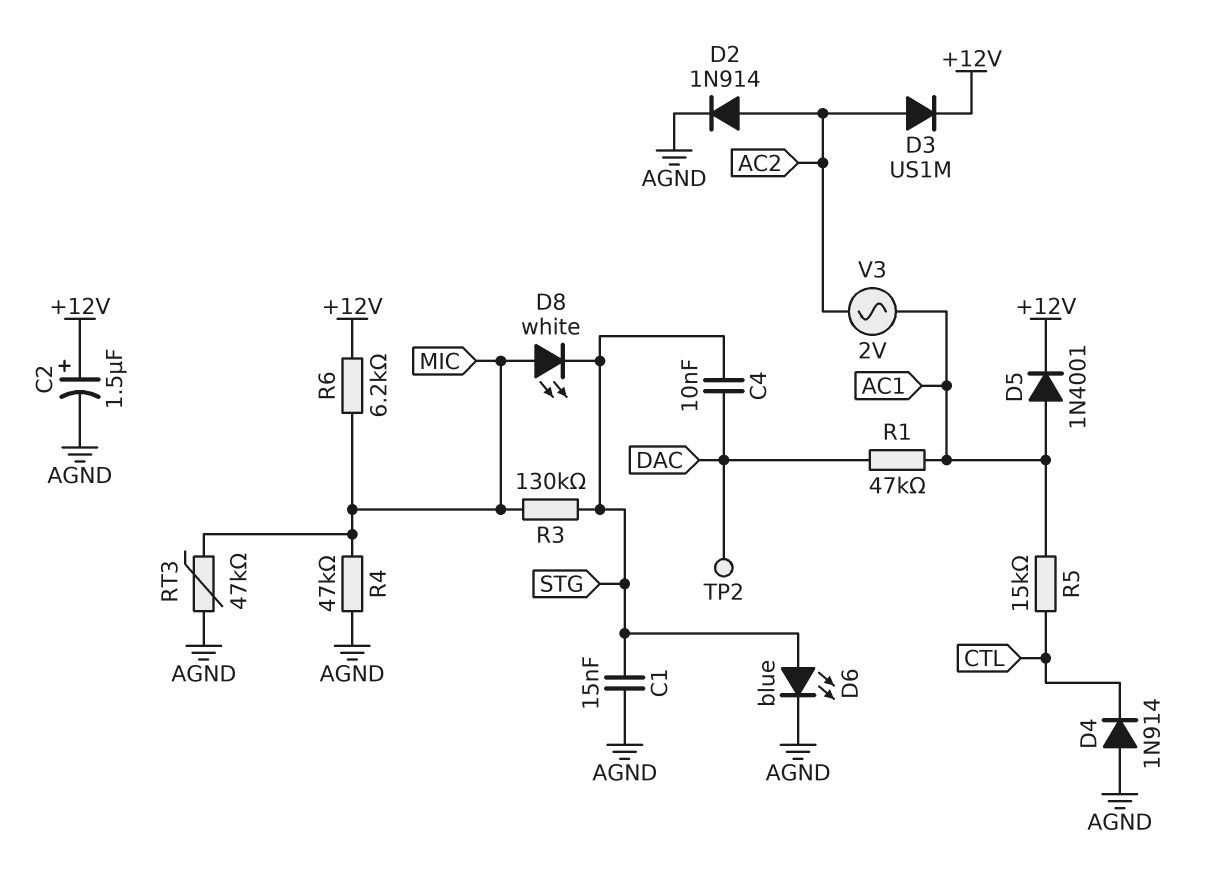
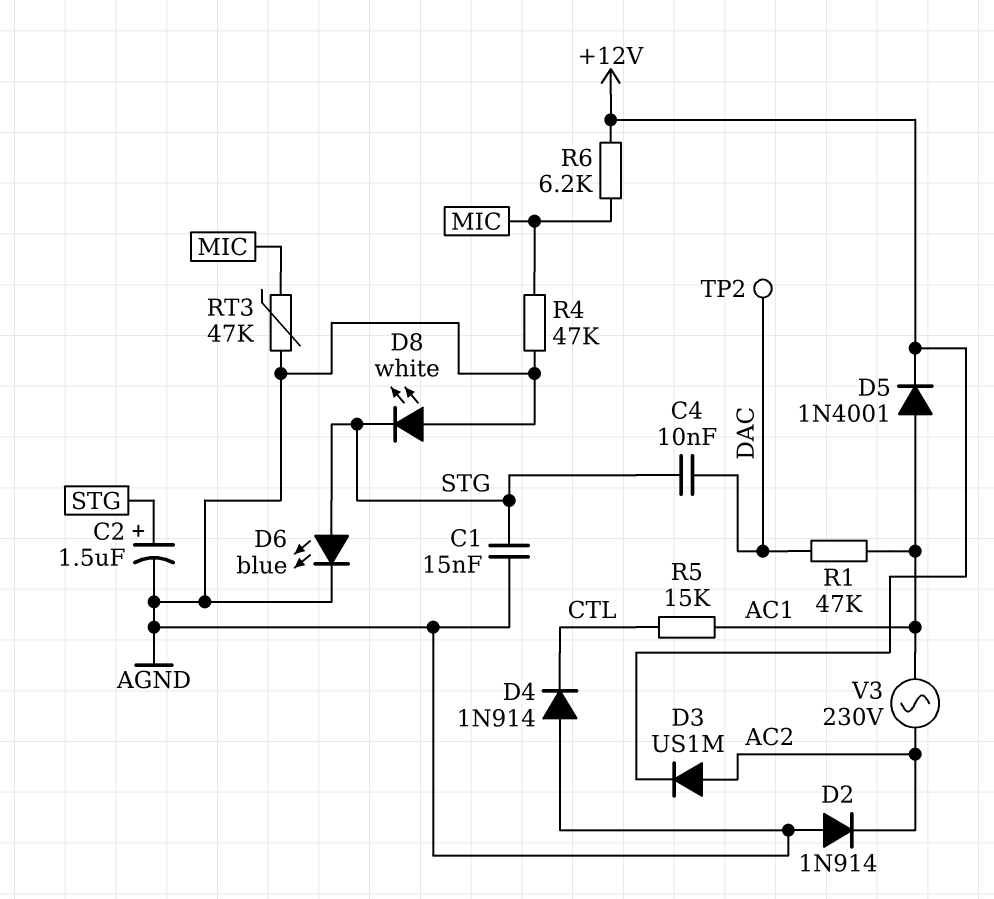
C2: 1.5uF (plus +12V, minus AGND) -> 1.5uF (plus STG, minus AGND)
D2: diode 1N914 (A AC2, K AGND) -> diode 1N914 (A AGND, K AC2)
D8: LED white (A MIC, K STG) -> LED white (A AGND, K STG)
R3: 130k (MIC, STG) -> none
V3: AC 2V (AC1, AC2) -> AC 230V (AC1, AC2)

